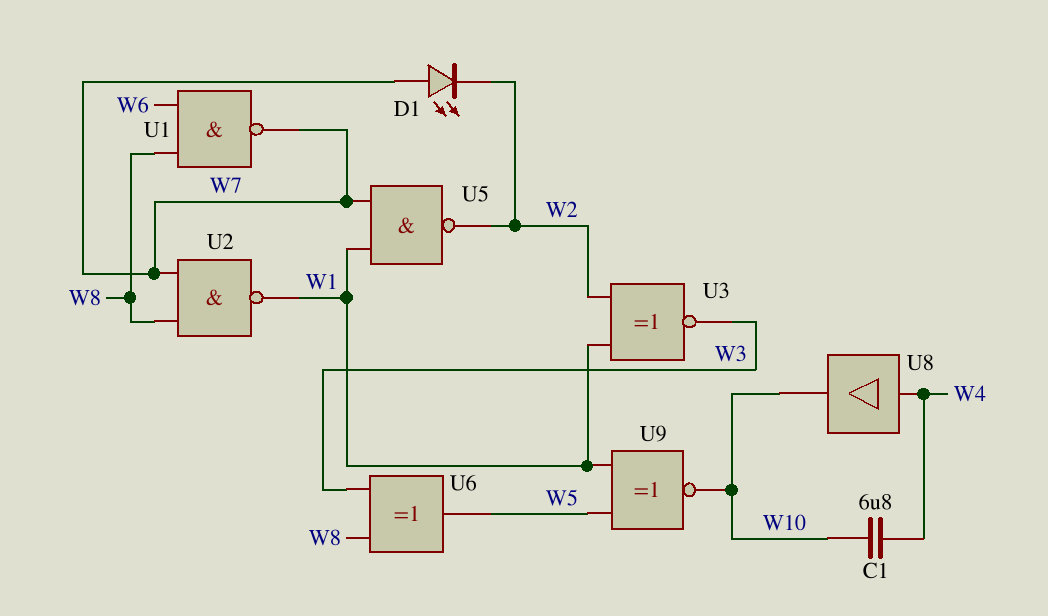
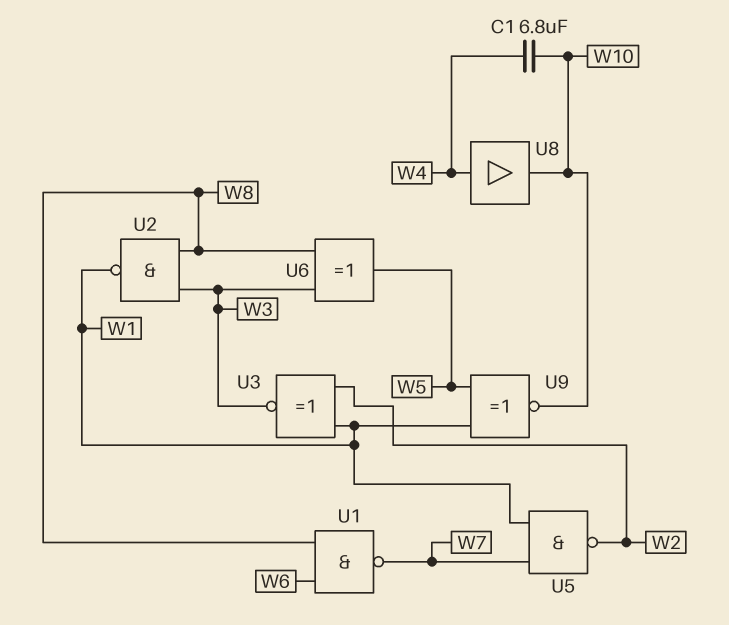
D1: LED (A W7, K W2) -> none
U2: NAND (in W7, in W8, out W1) -> NAND (in W3, in W8, out W1)

